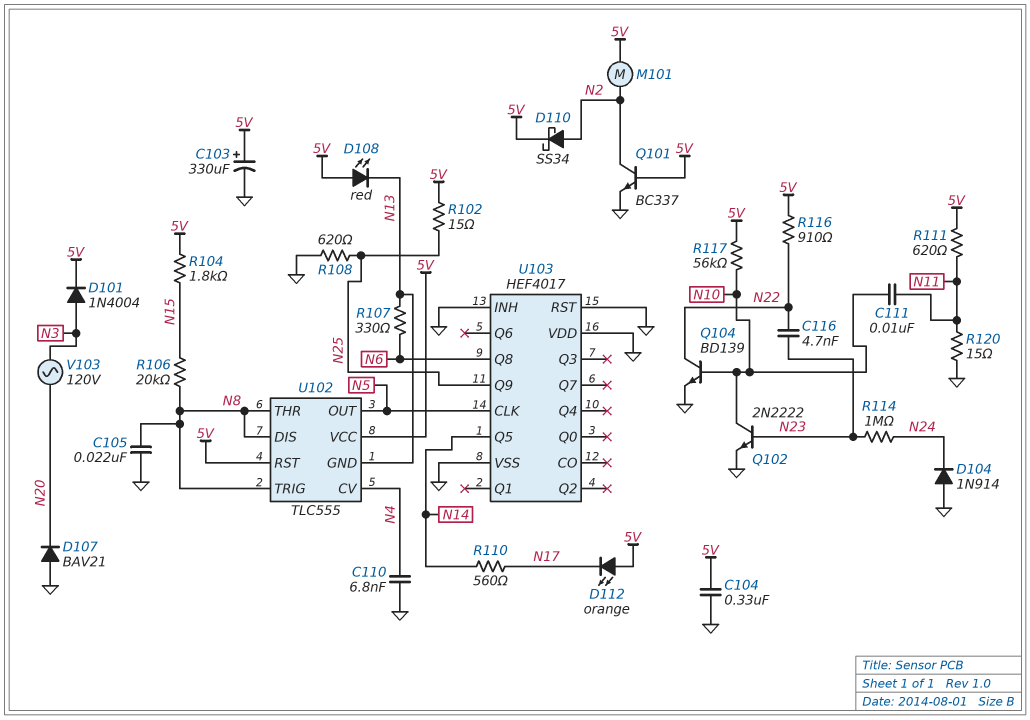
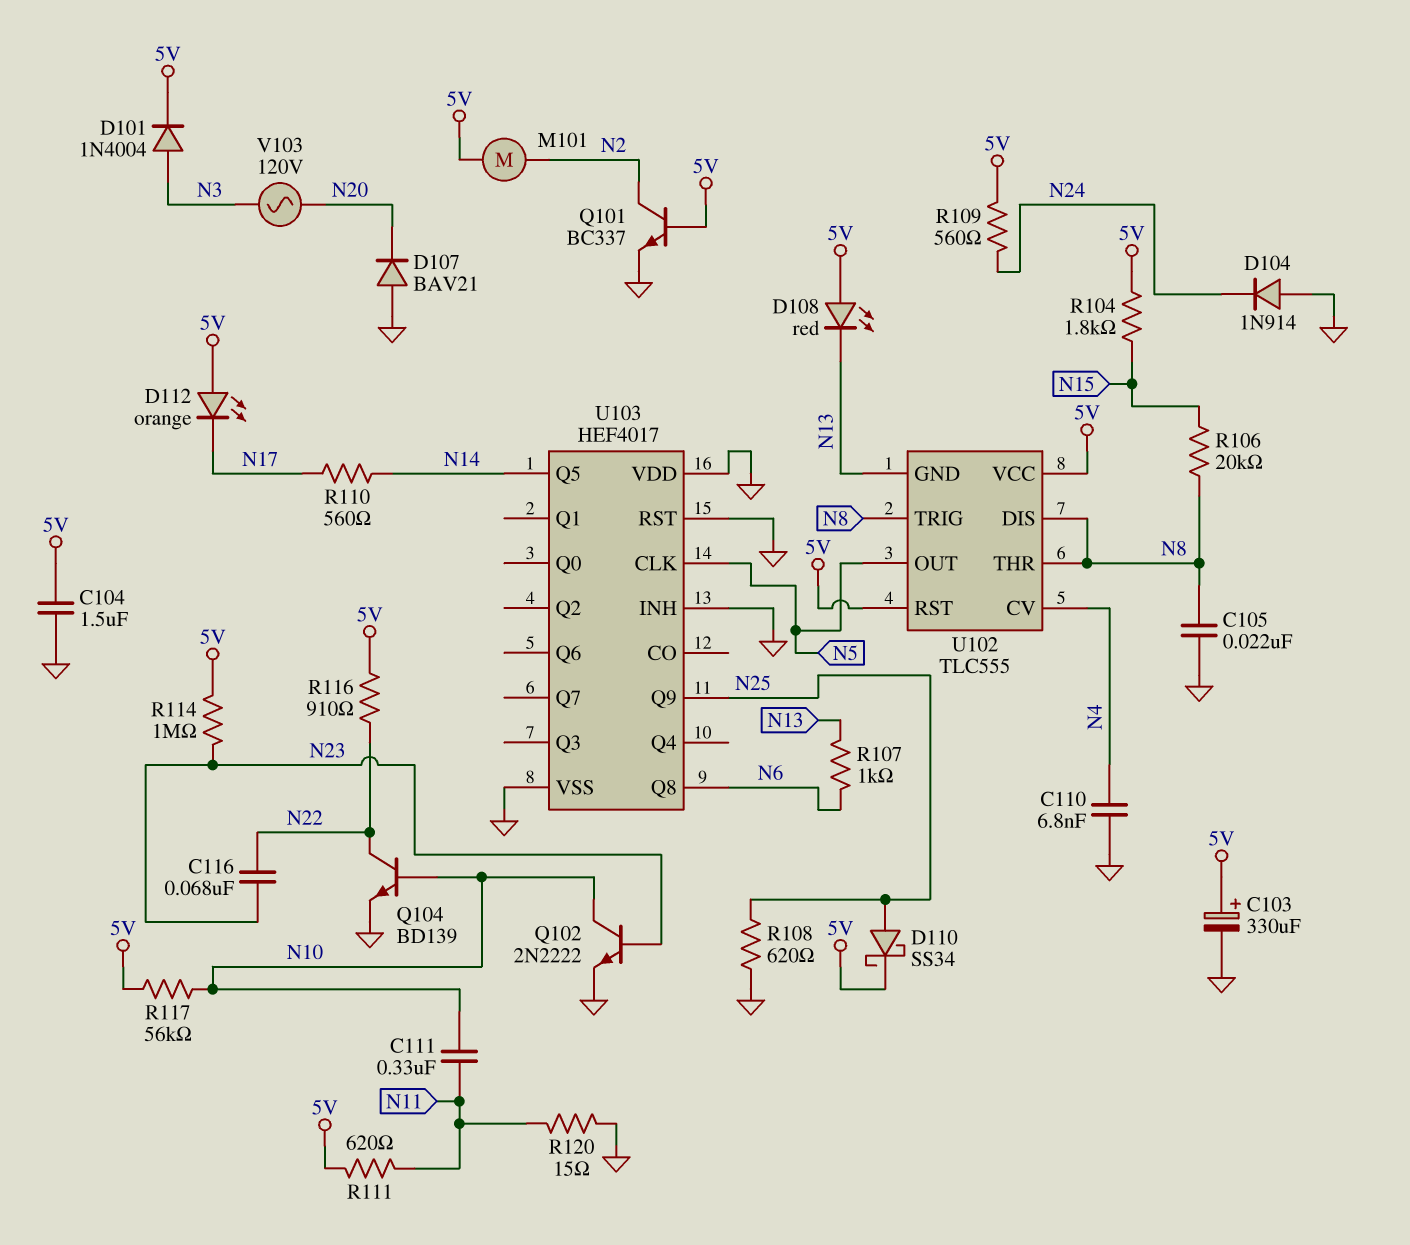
C104: 330nF (5V, GND) -> 1.5uF (5V, GND)
C111: 10nF (N10, N11) -> 330nF (N10, N11)
C116: 4.7nF (N22, N23) -> 68nF (N22, N23)
D110: schottky SS34 (A N2, K 5V) -> schottky SS34 (A N25, K 5V)
R102: 15 (5V, N25) -> none
R107: 330 (N6, N13) -> 1k (N6, N13)
R109: none -> 560 (5V, N24)
R114: 1M (N23, N24) -> 1M (5V, N23)

